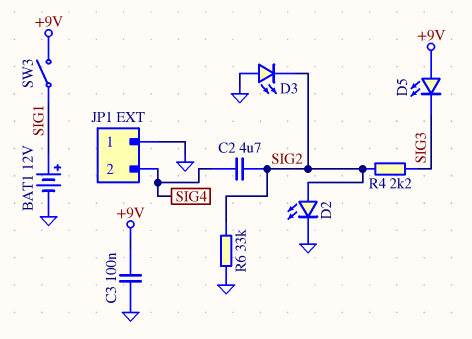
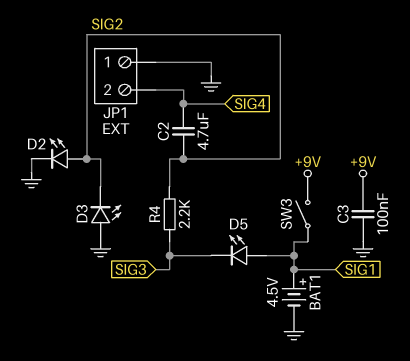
BAT1: 12V (plus SIG1, minus GND) -> 4.5V (plus SIG1, minus GND)
D5: LED (A +9V, K SIG3) -> LED (A SIG1, K SIG3)
R6: 33k (GND, SIG2) -> none

